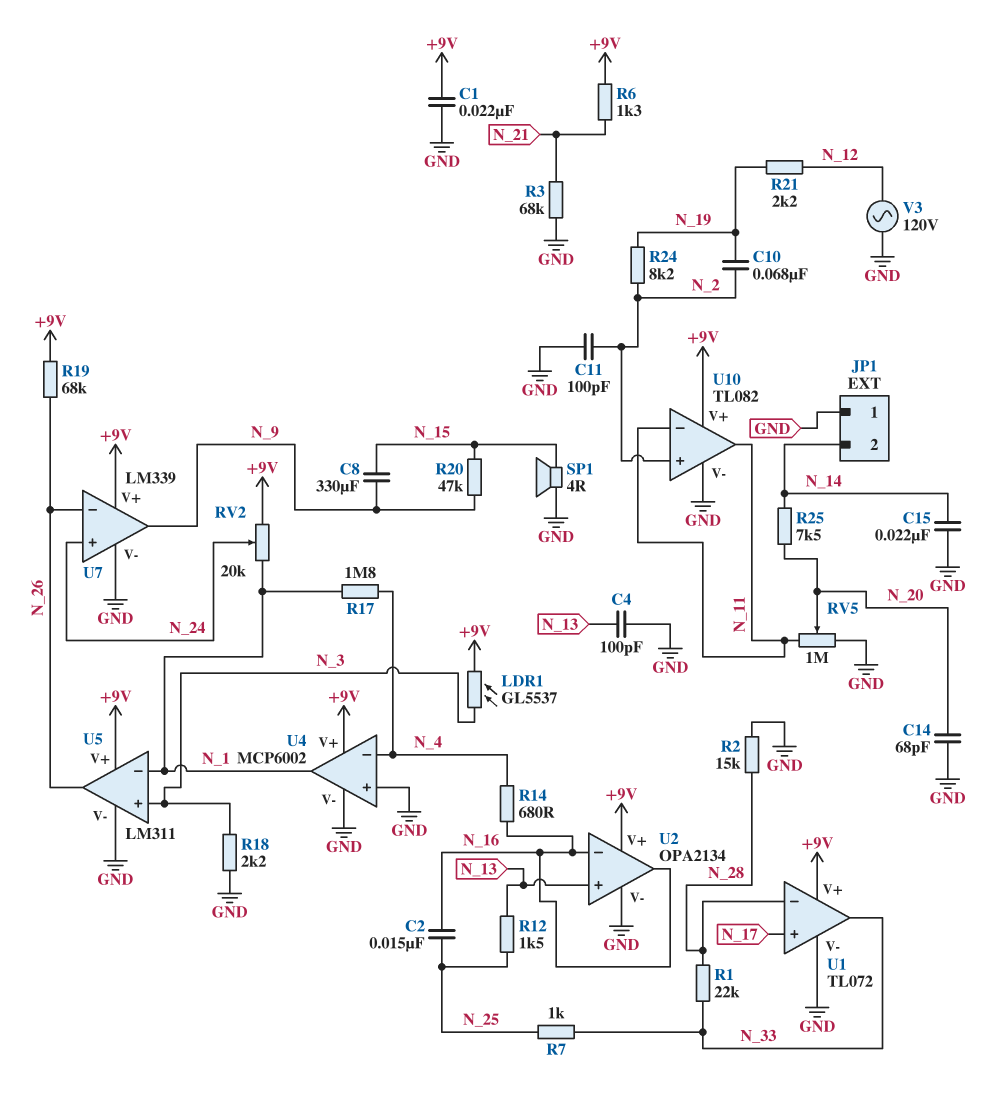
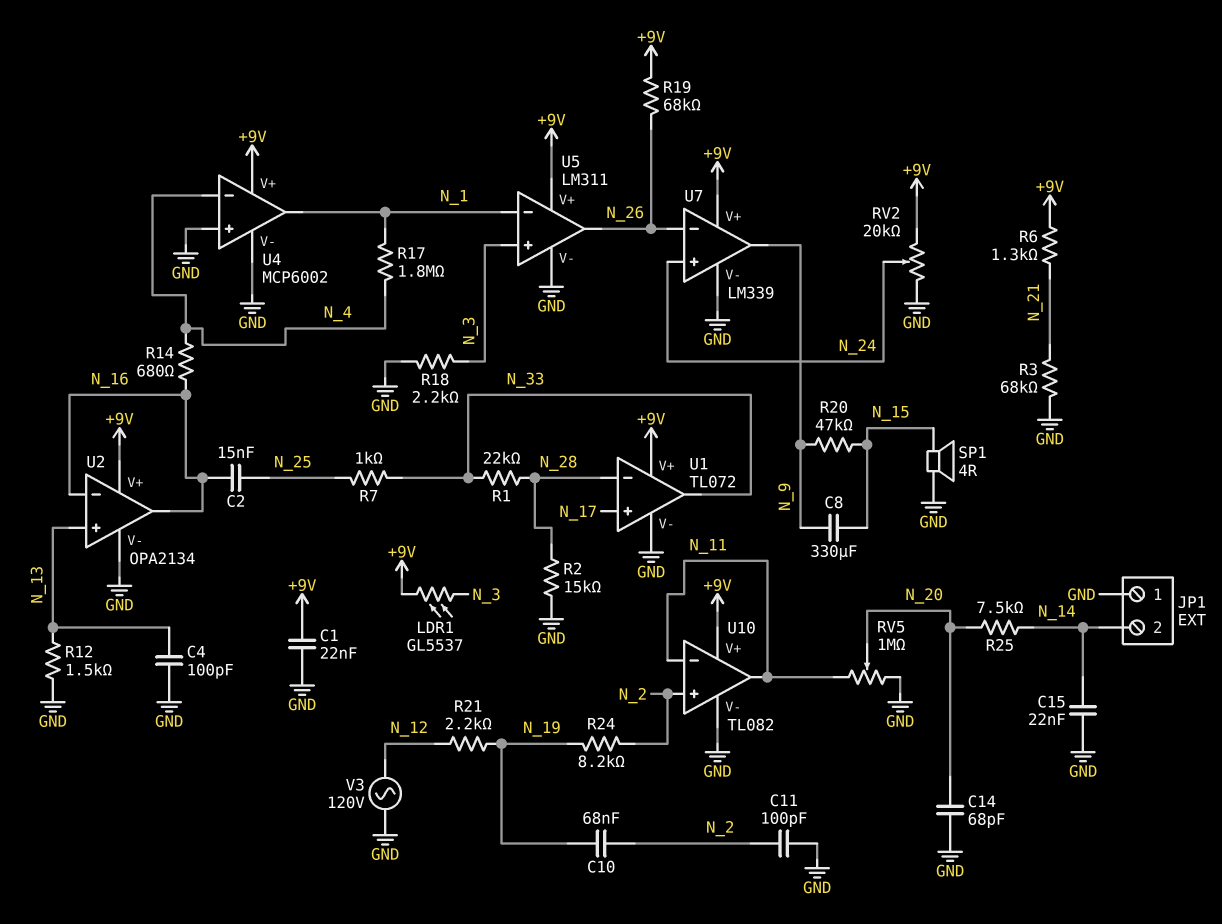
R12: 1.5k (N_13, N_25) -> 1.5k (GND, N_13)
RV2: 20k (+9V, N_1, wiper N_24) -> 20k (+9V, GND, wiper N_24)

